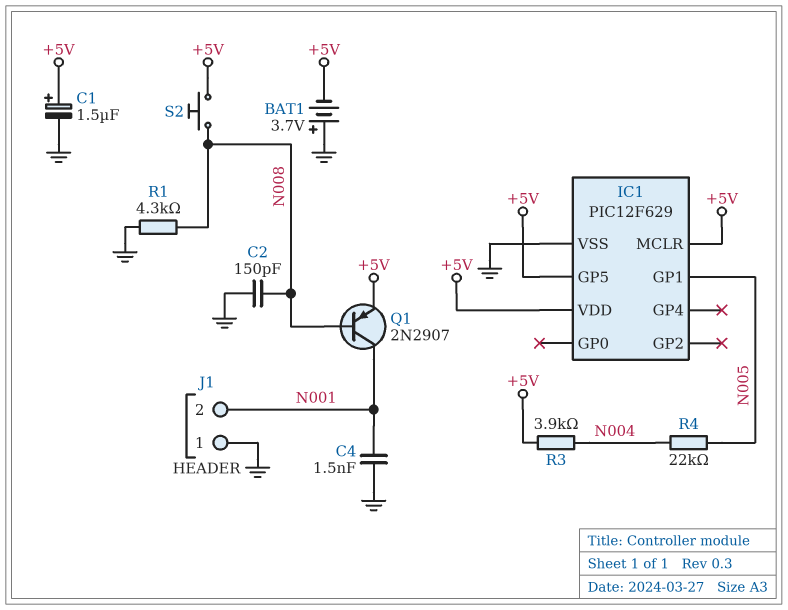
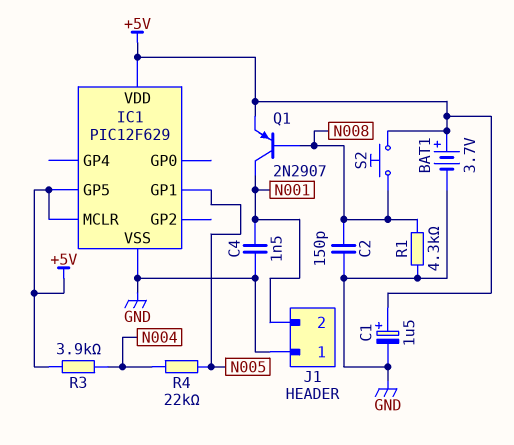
BAT1: 3.7V (plus GND, minus +5V) -> 3.7V (plus +5V, minus GND)

